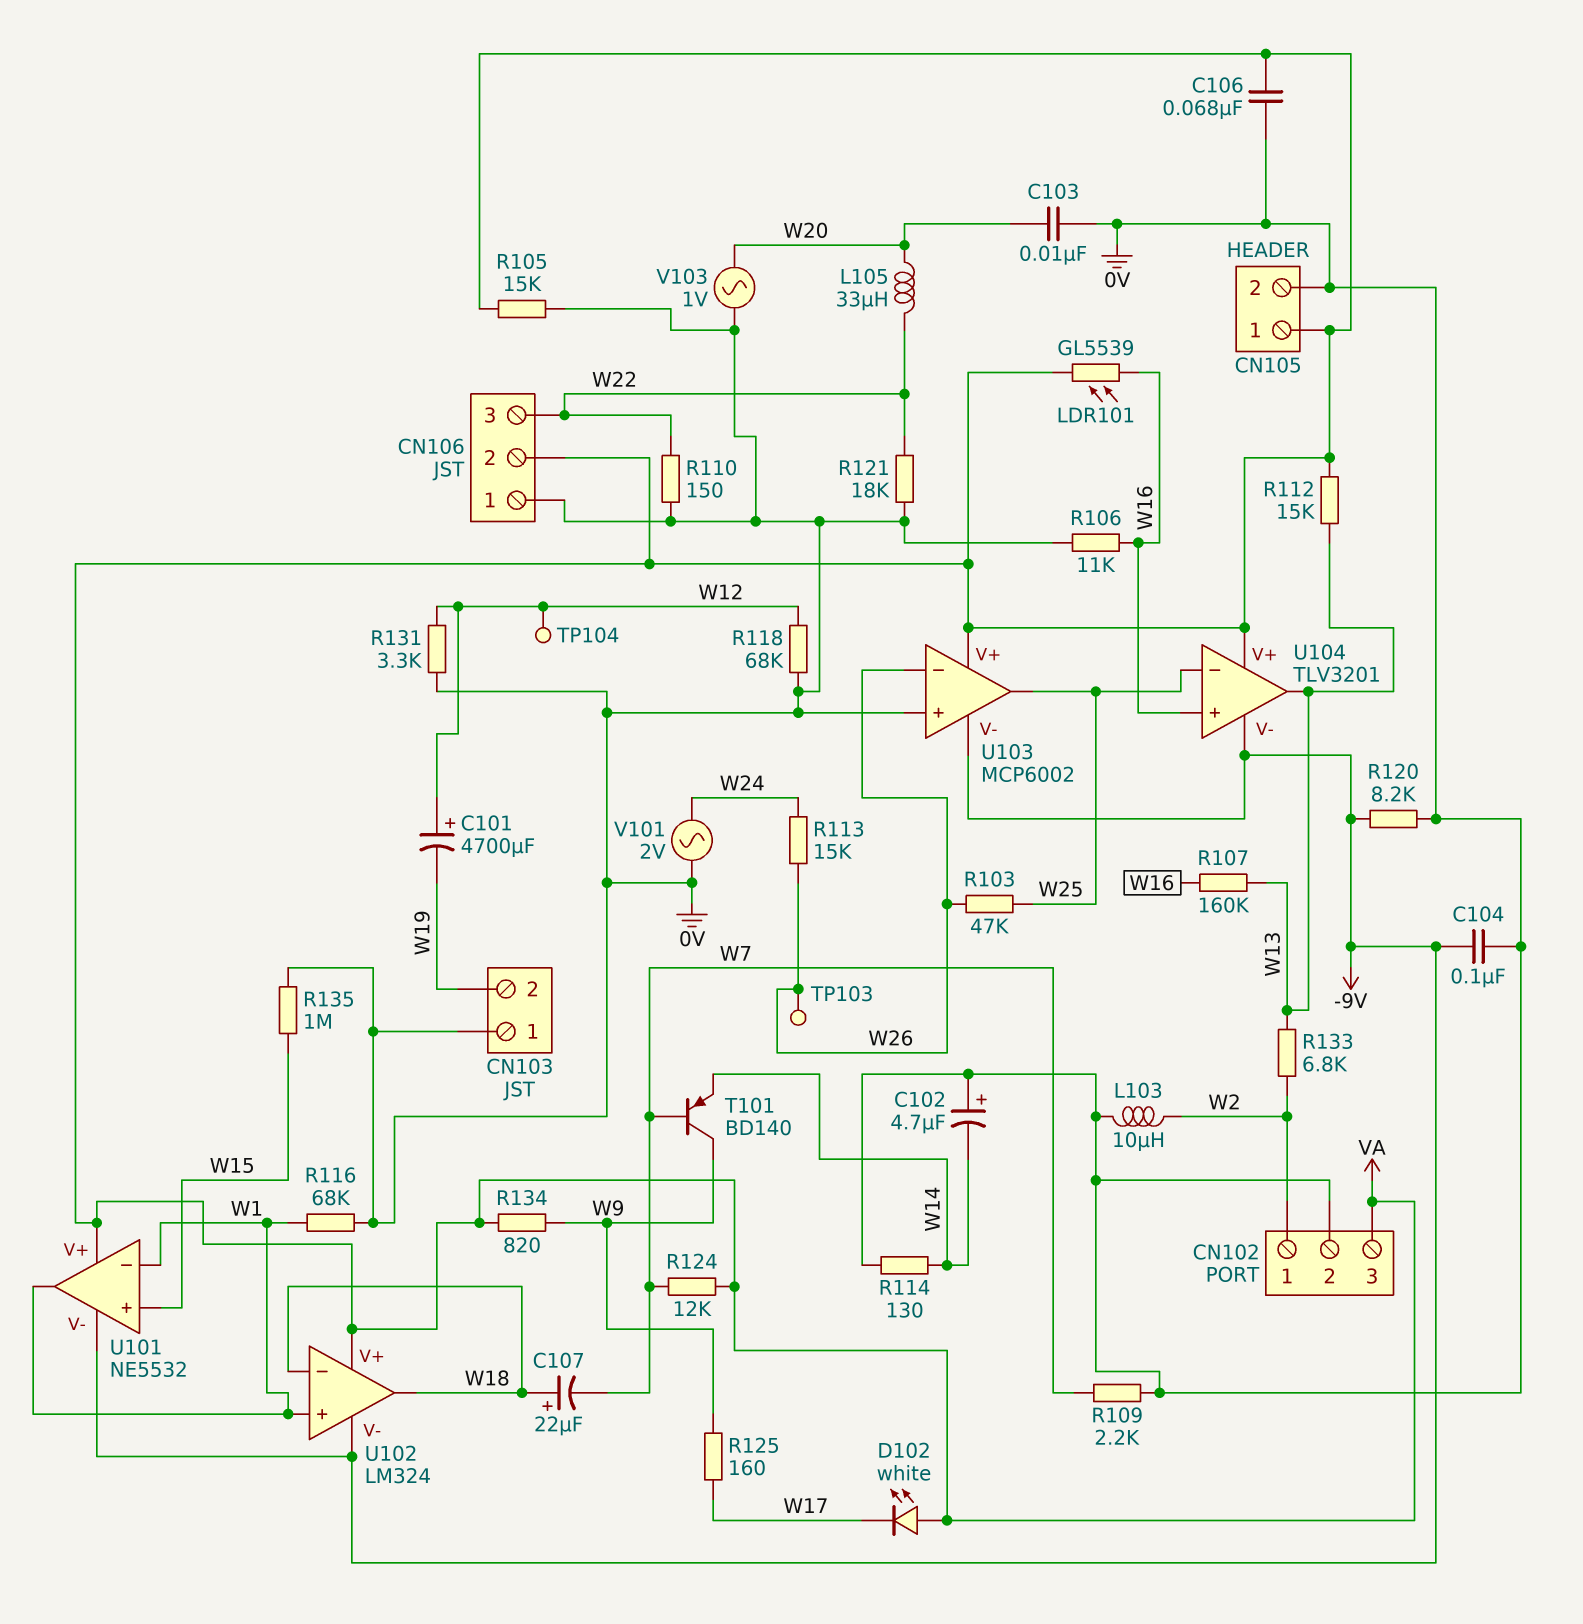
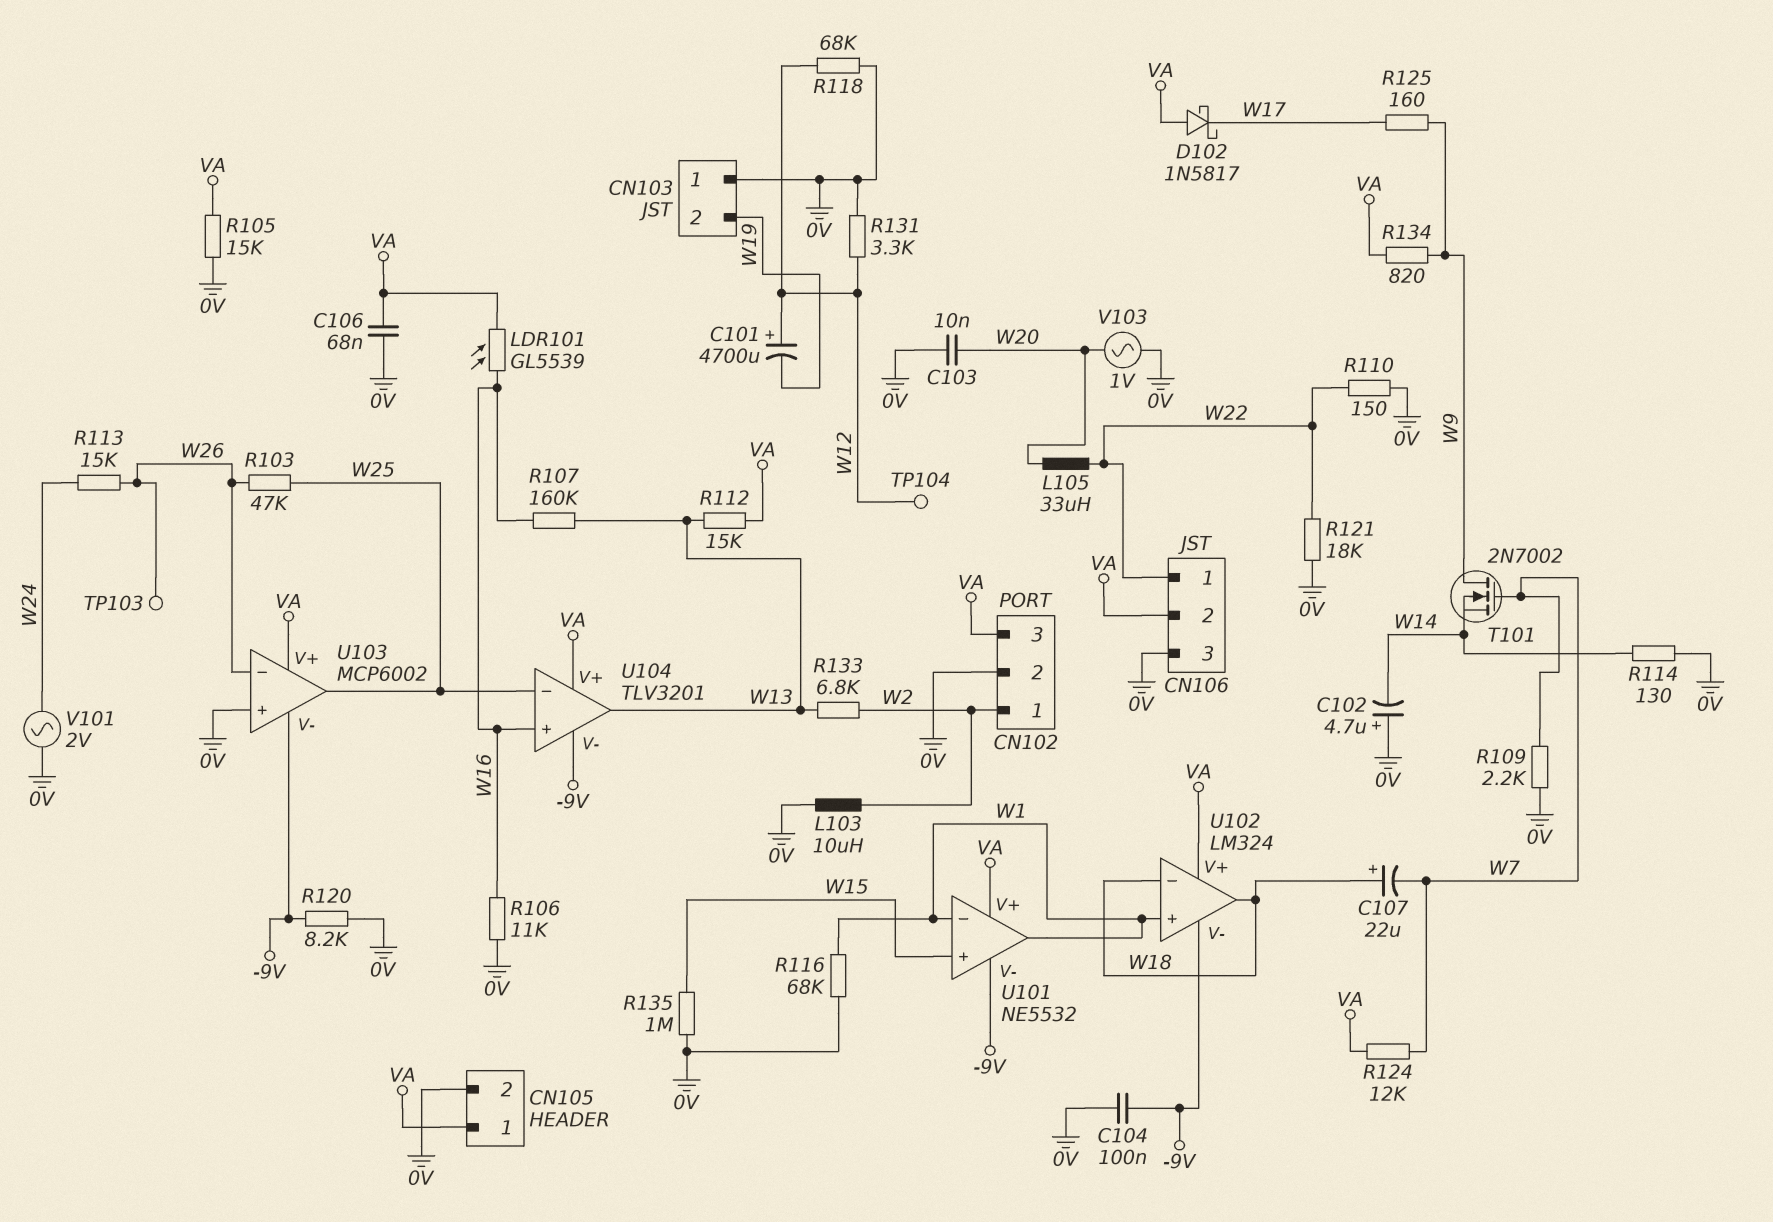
CN106 pin 1: 0V -> W22
CN106 pin 3: W22 -> 0V
D102: LED white (A VA, K W17) -> schottky 1N5817 (A VA, K W17)
T101: PNP BD140 (B W7, C W9, E W14) -> NMOS 2N7002 (G W7, D W9, S W14)

